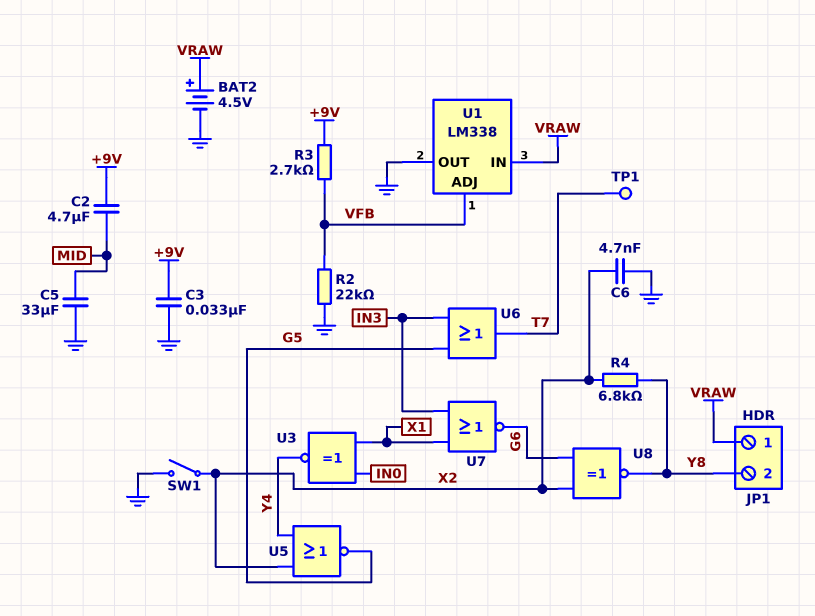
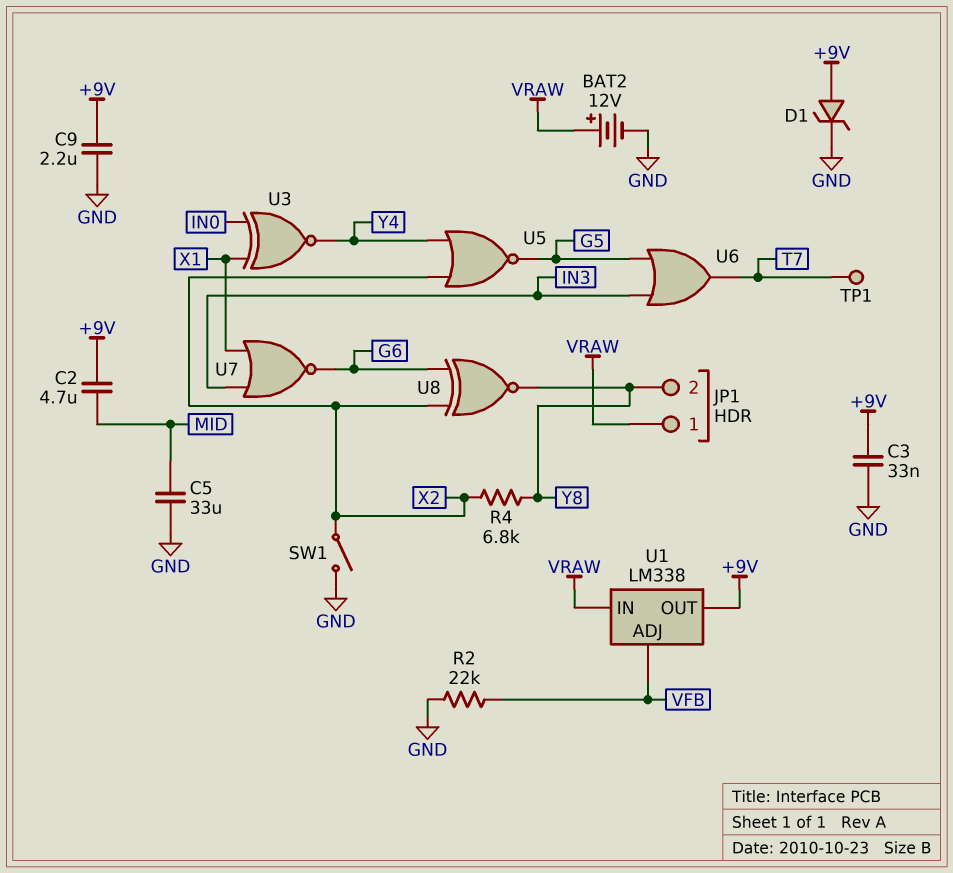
BAT2: 4.5V (plus VRAW, minus GND) -> 12V (plus VRAW, minus GND)
C6: 4.7nF (GND, X2) -> none
C9: none -> 2.2uF (+9V, GND)
D1: none -> zener (A +9V, K GND)
R3: 2.7k (+9V, VFB) -> none
U1 pin OUT: GND -> +9V

